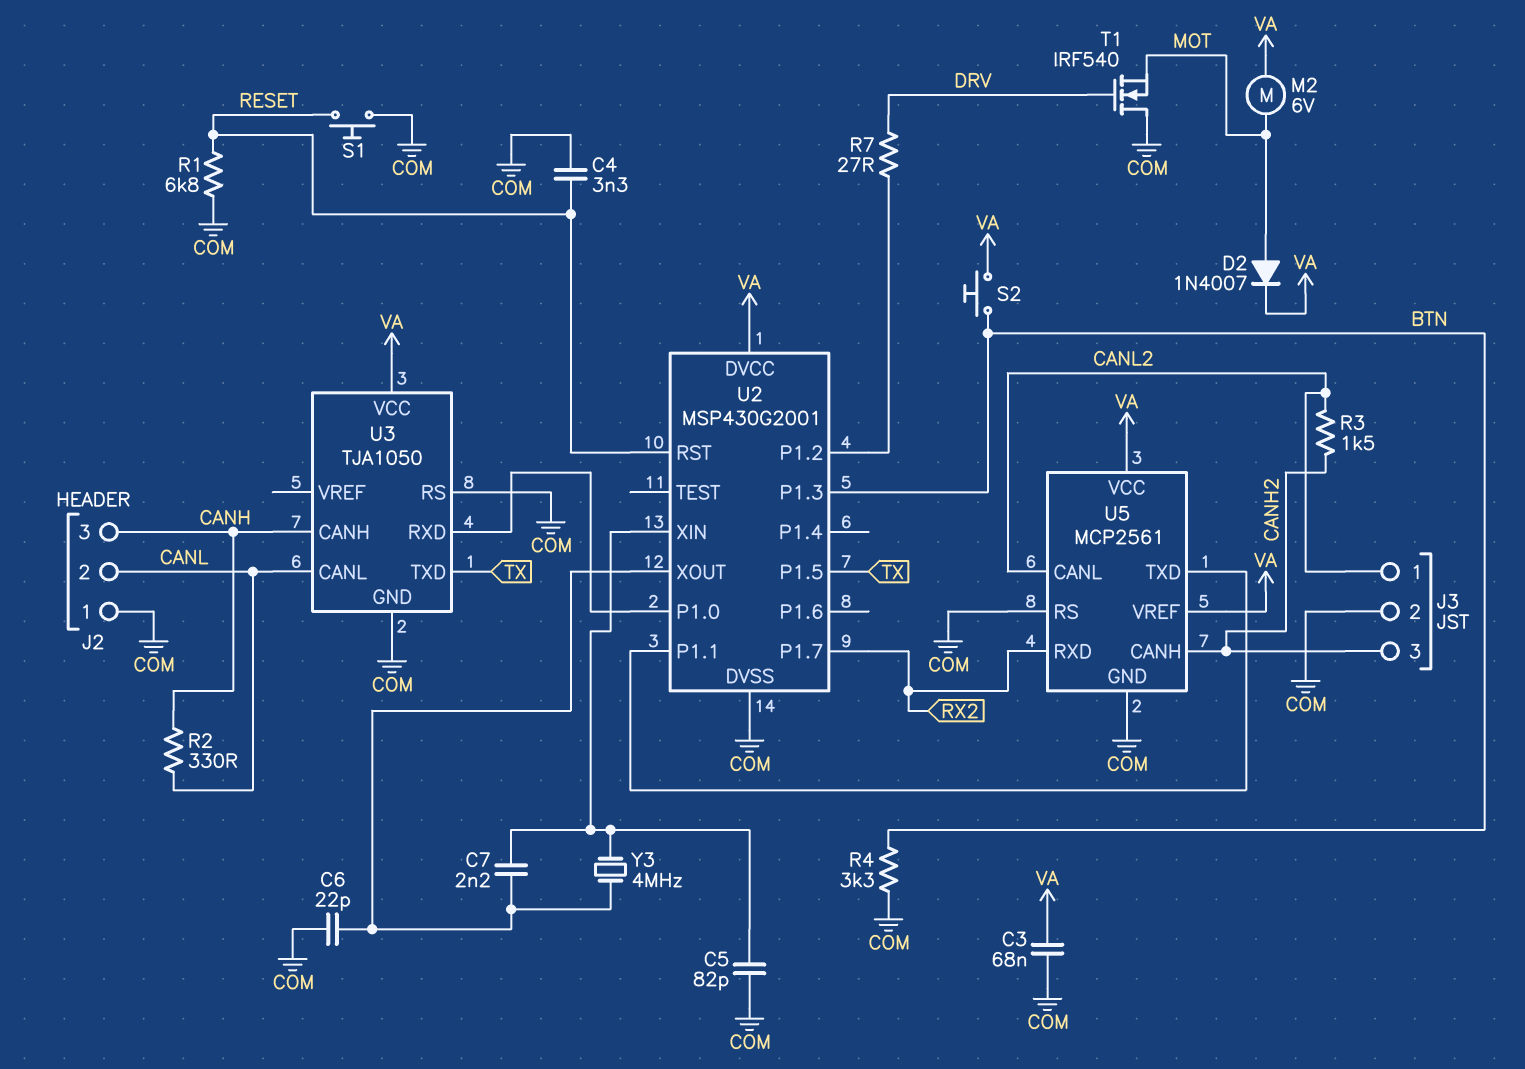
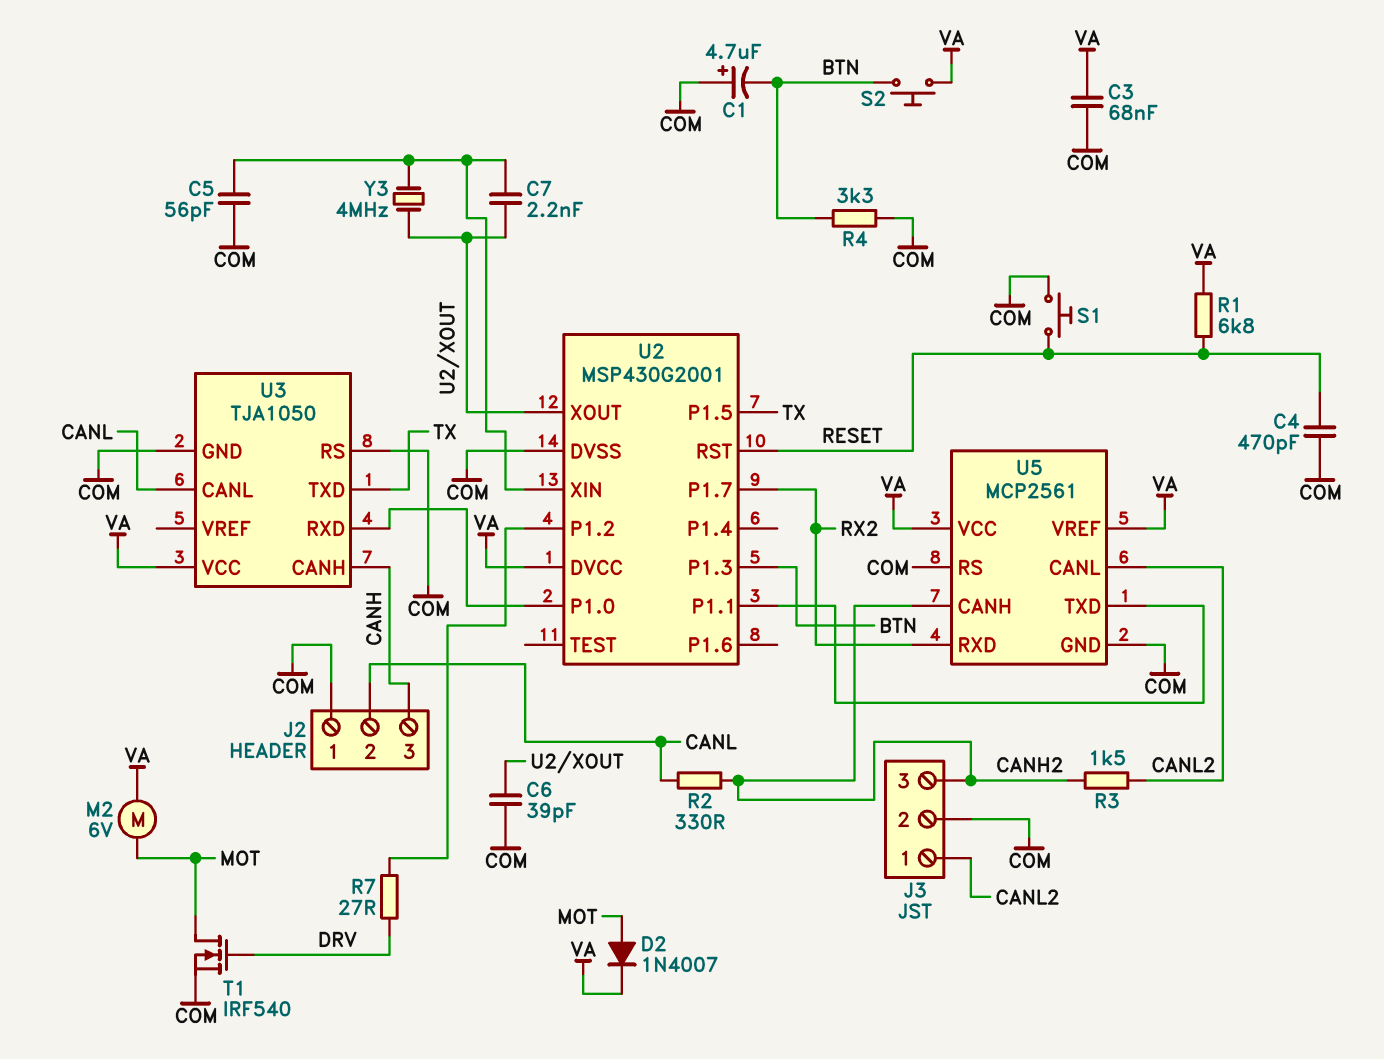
C1: none -> 4.7uF (plus COM, minus BTN)
C4: 3.3nF (COM, RESET) -> 470pF (COM, RESET)
C5: 82pF (COM, U2/XIN) -> 56pF (COM, U2/XIN)
C6: 22pF (COM, U2/XOUT) -> 39pF (COM, U2/XOUT)
R1: 6.8k (COM, RESET) -> 6.8k (RESET, VA)
R2: 330 (CANH, CANL) -> 330 (CANH2, CANL)
T1: NMOS IRF540 (G DRV, D COM, S MOT) -> NMOS IRF540 (G DRV, D MOT, S COM)

